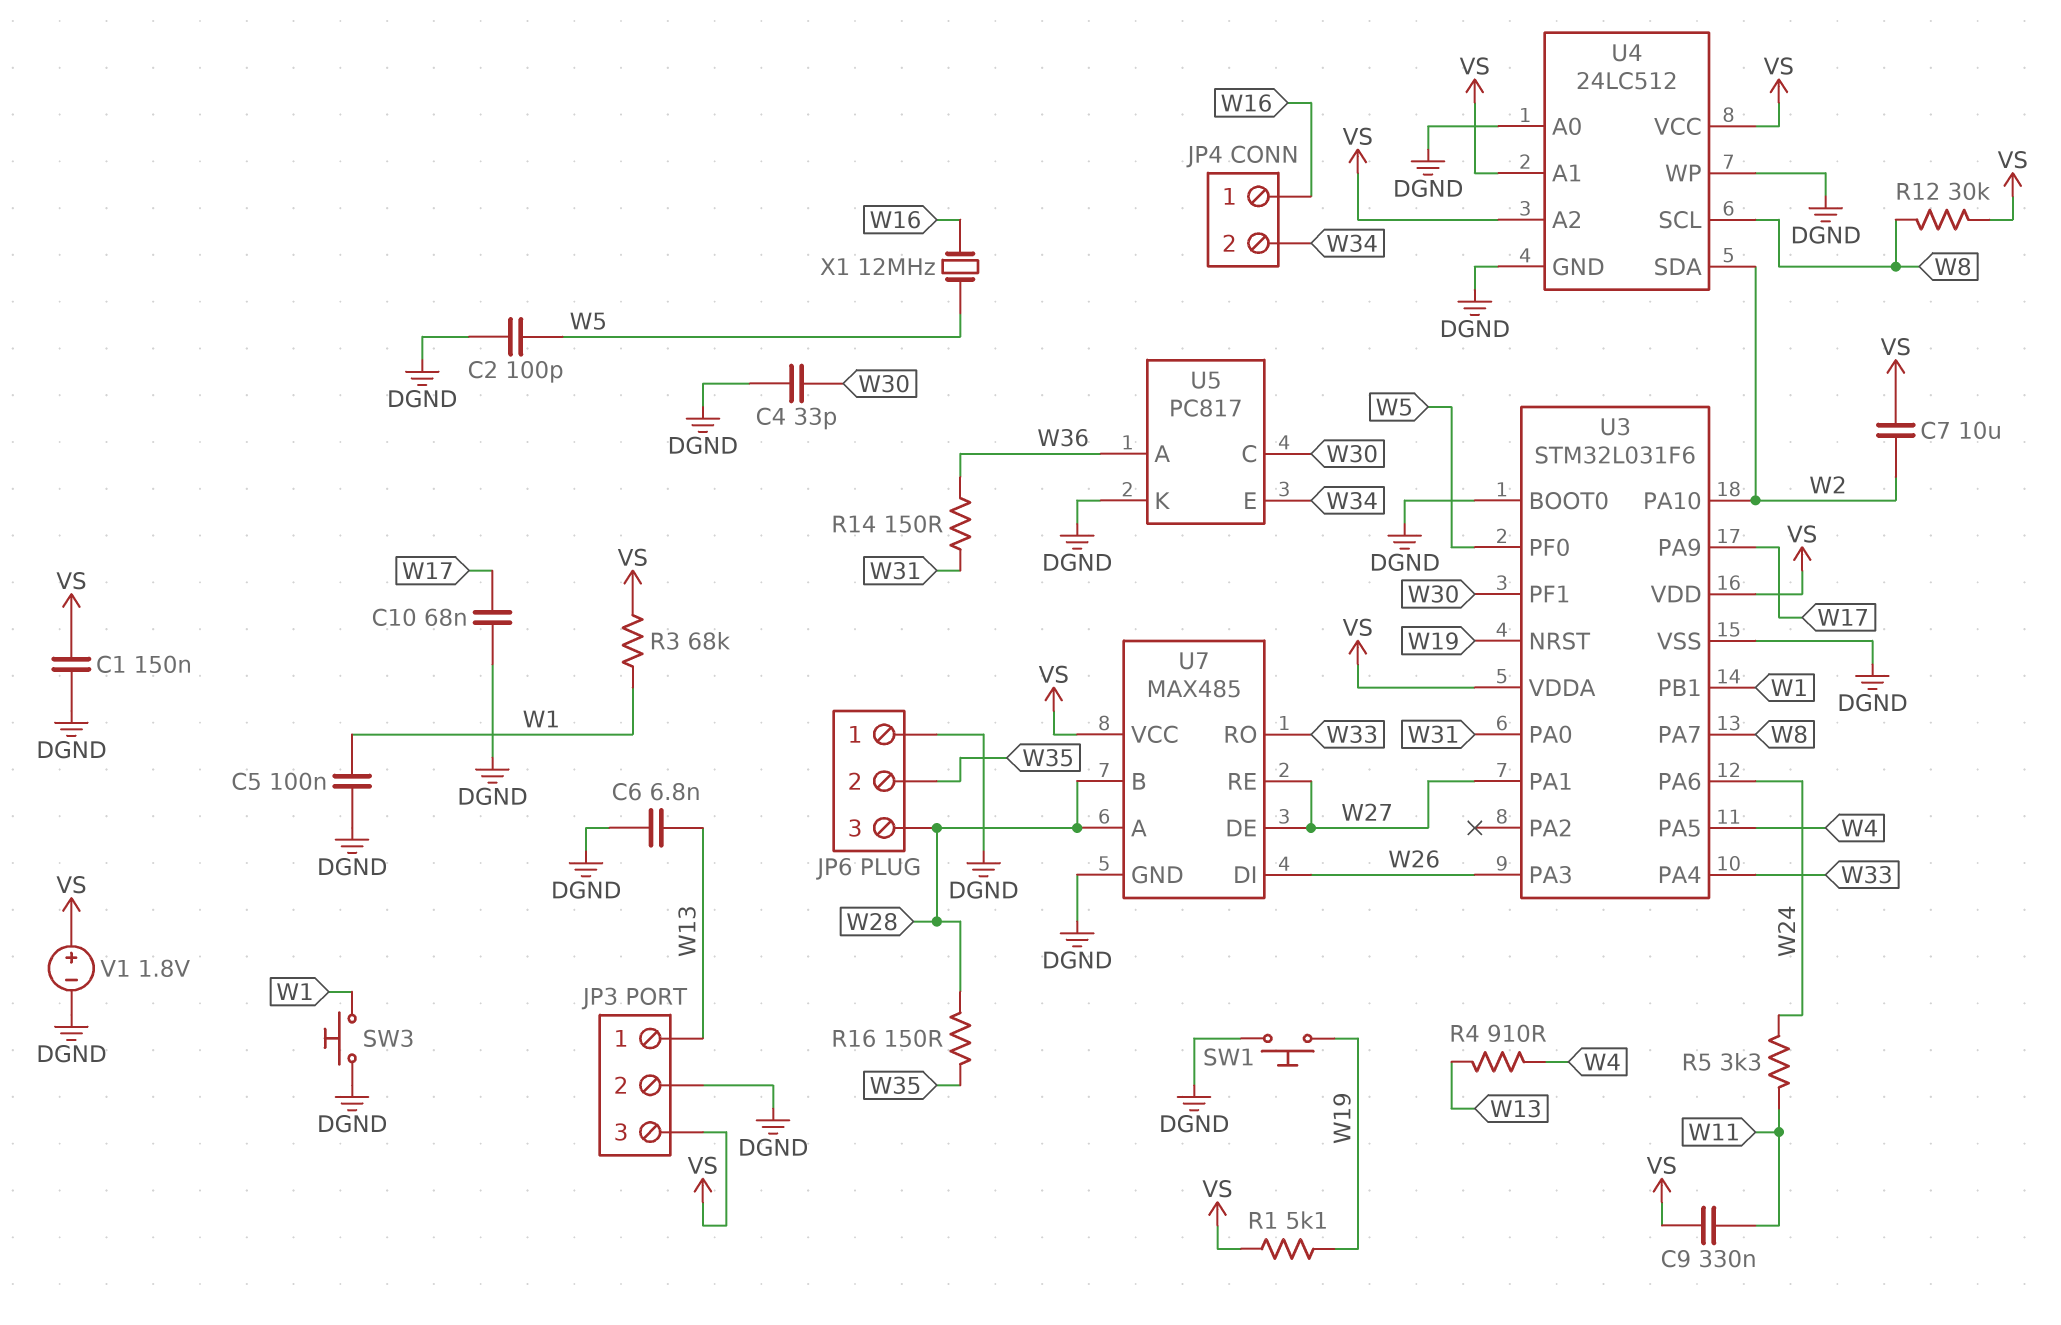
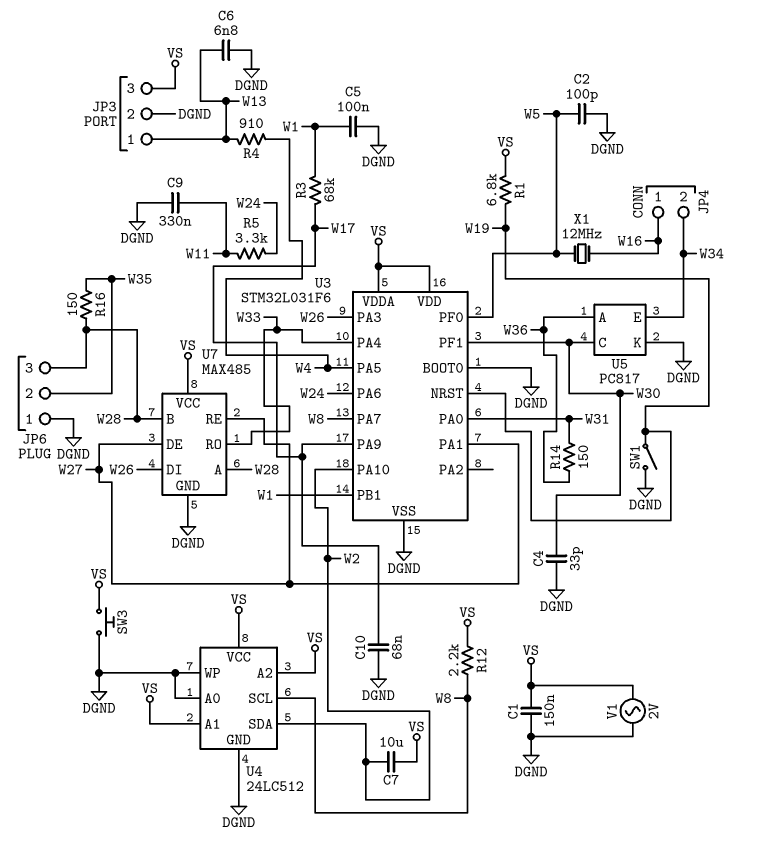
C9: 330nF (VS, W11) -> 330nF (DGND, W11)
R1: 5.1k (VS, W19) -> 6.8k (VS, W19)
R3: 68k (VS, W1) -> 68k (W1, W17)
R12: 30k (VS, W8) -> 2.2k (VS, W8)
SW1: button (DGND, W19) -> switch (DGND, W19)
SW3: button (DGND, W1) -> button (DGND, VS)
V1: 1.8V (plus VS, minus DGND) -> AC 2V (DGND, VS)

